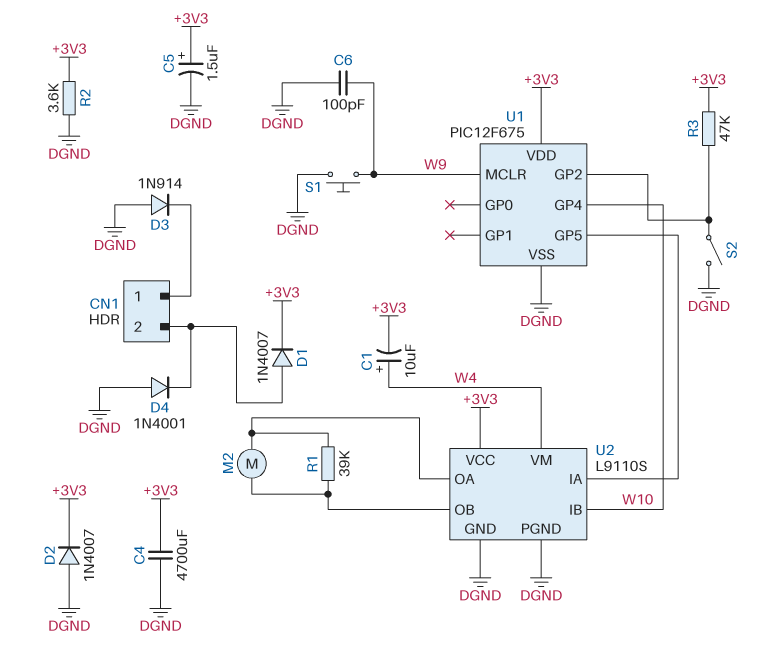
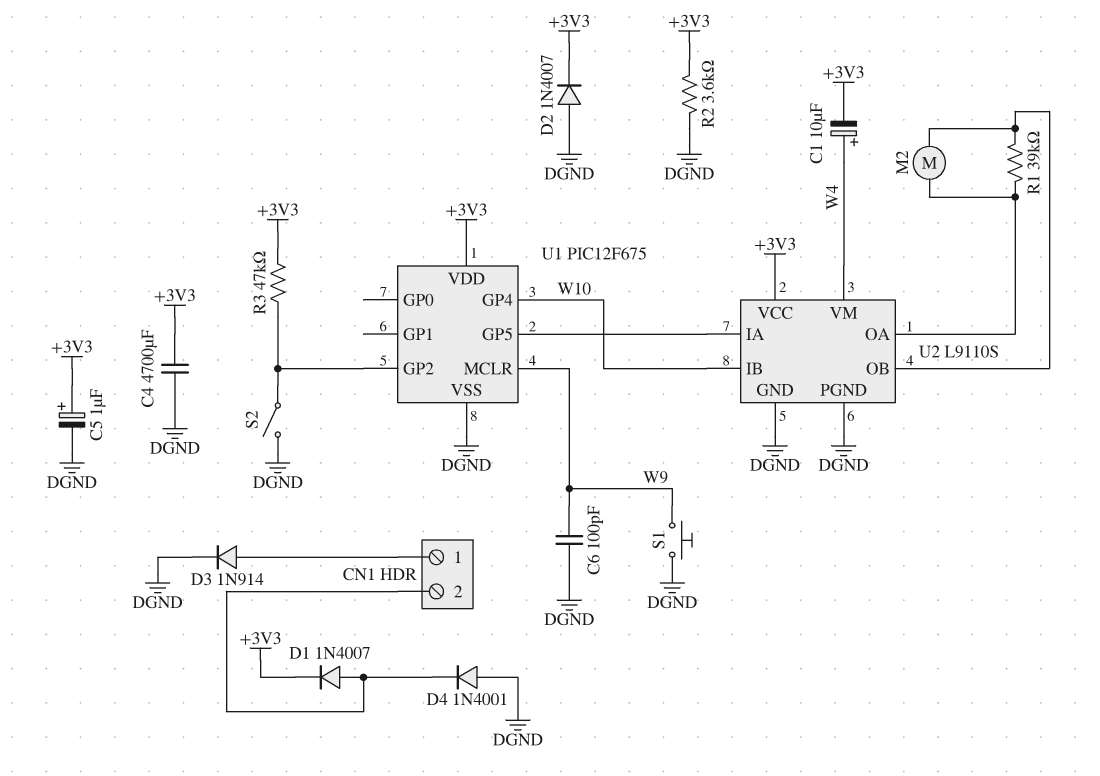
C5: 1.5uF (plus +3V3, minus DGND) -> 1uF (plus +3V3, minus DGND)
D3: diode 1N914 (A DGND, K CN1/1) -> diode 1N914 (A CN1/1, K DGND)

